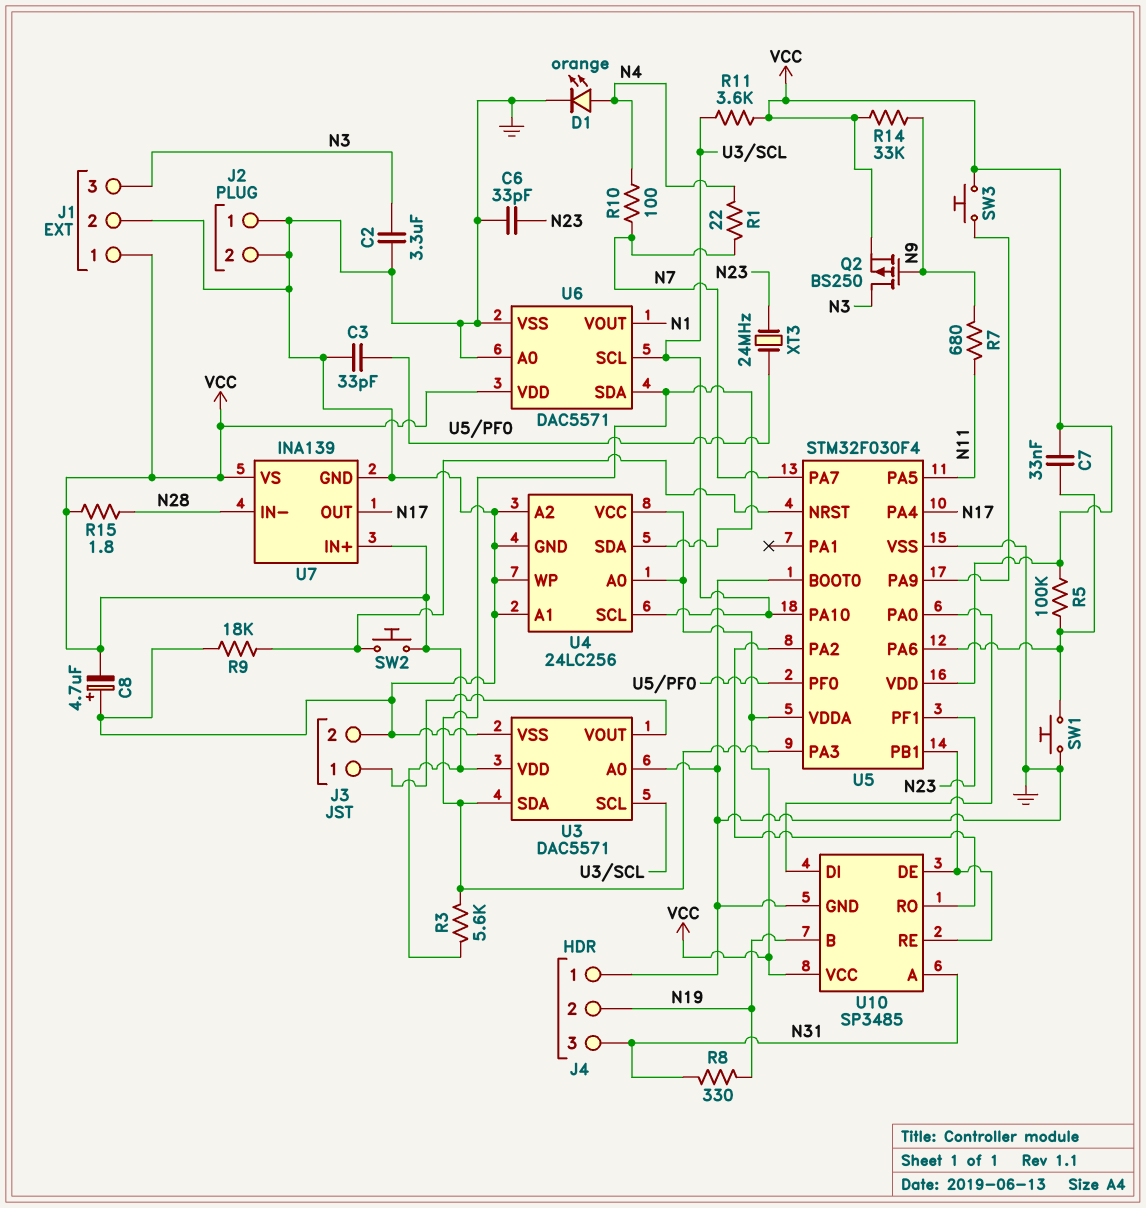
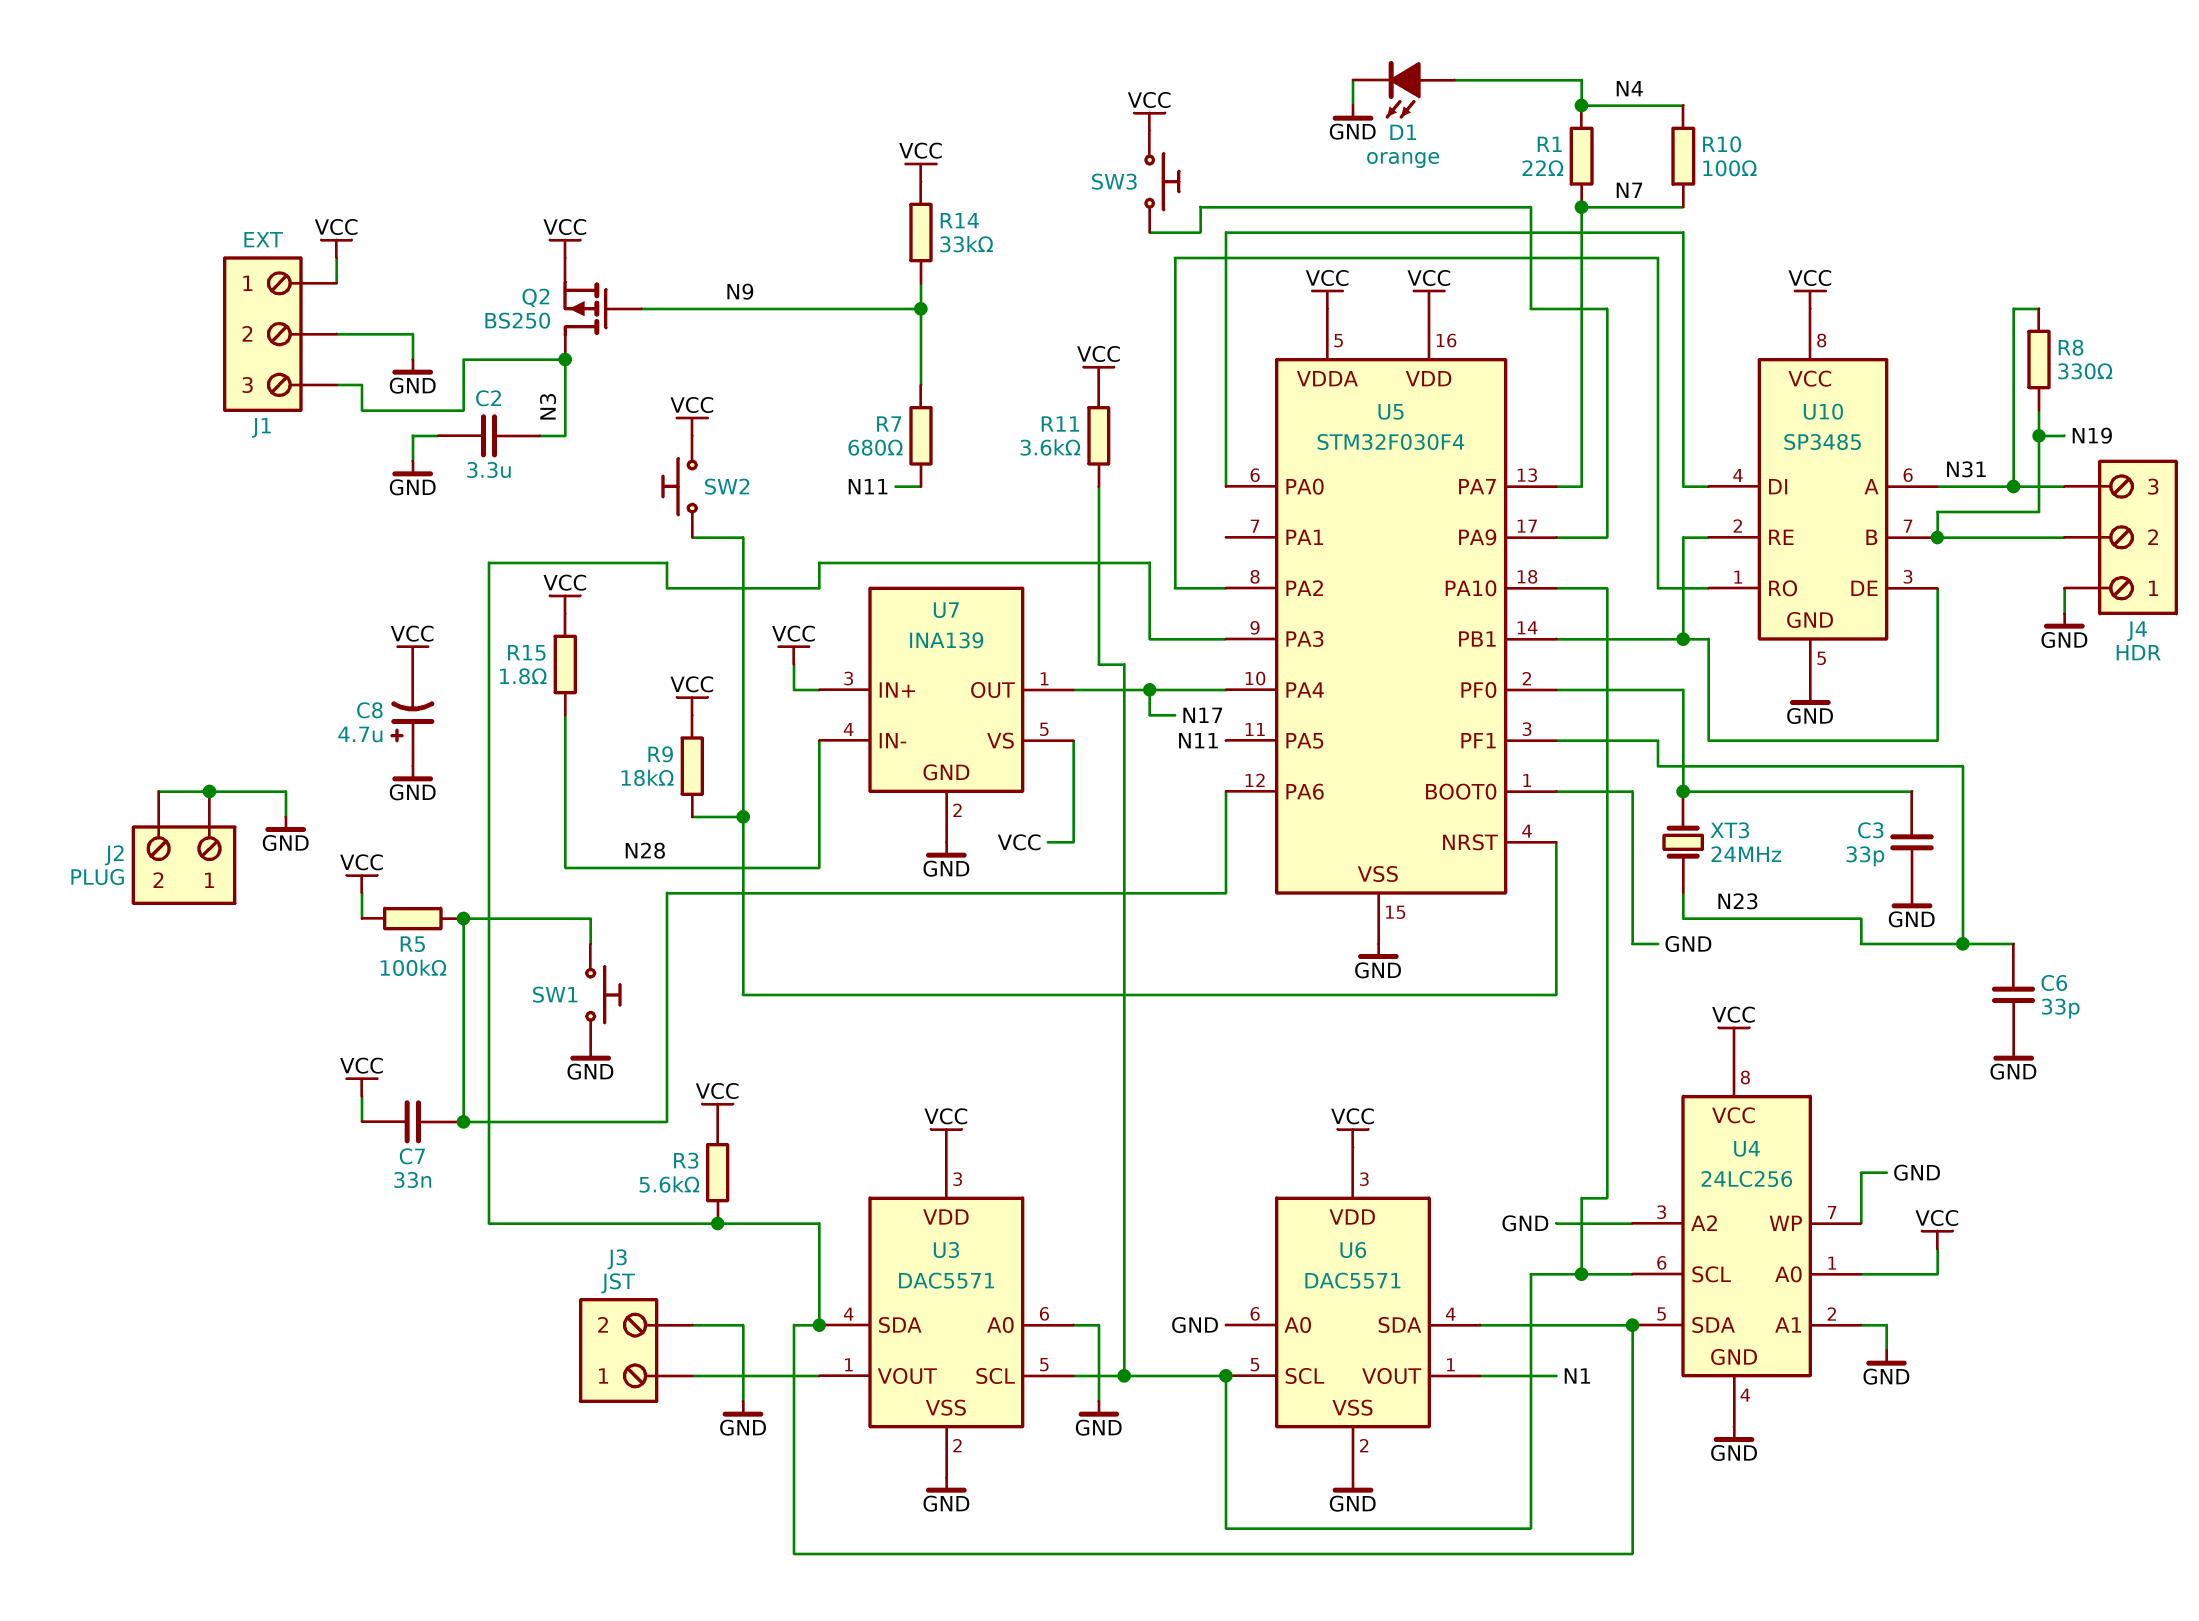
R9: 18k (GND, U5/NRST) -> 18k (U5/NRST, VCC)

